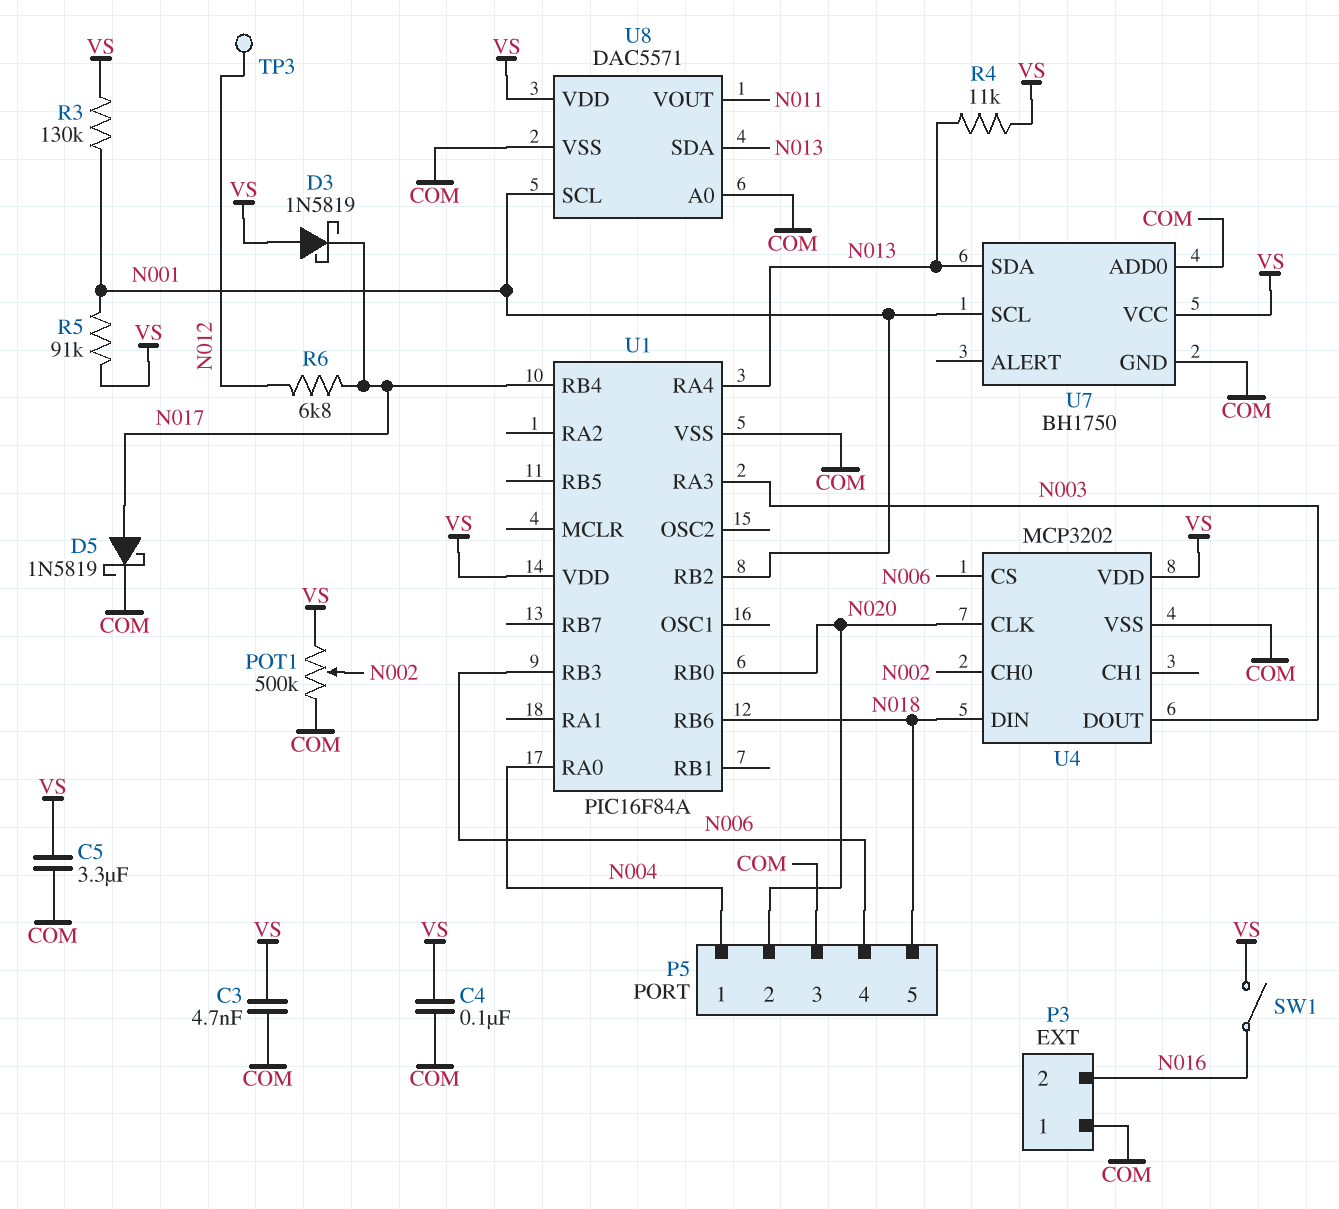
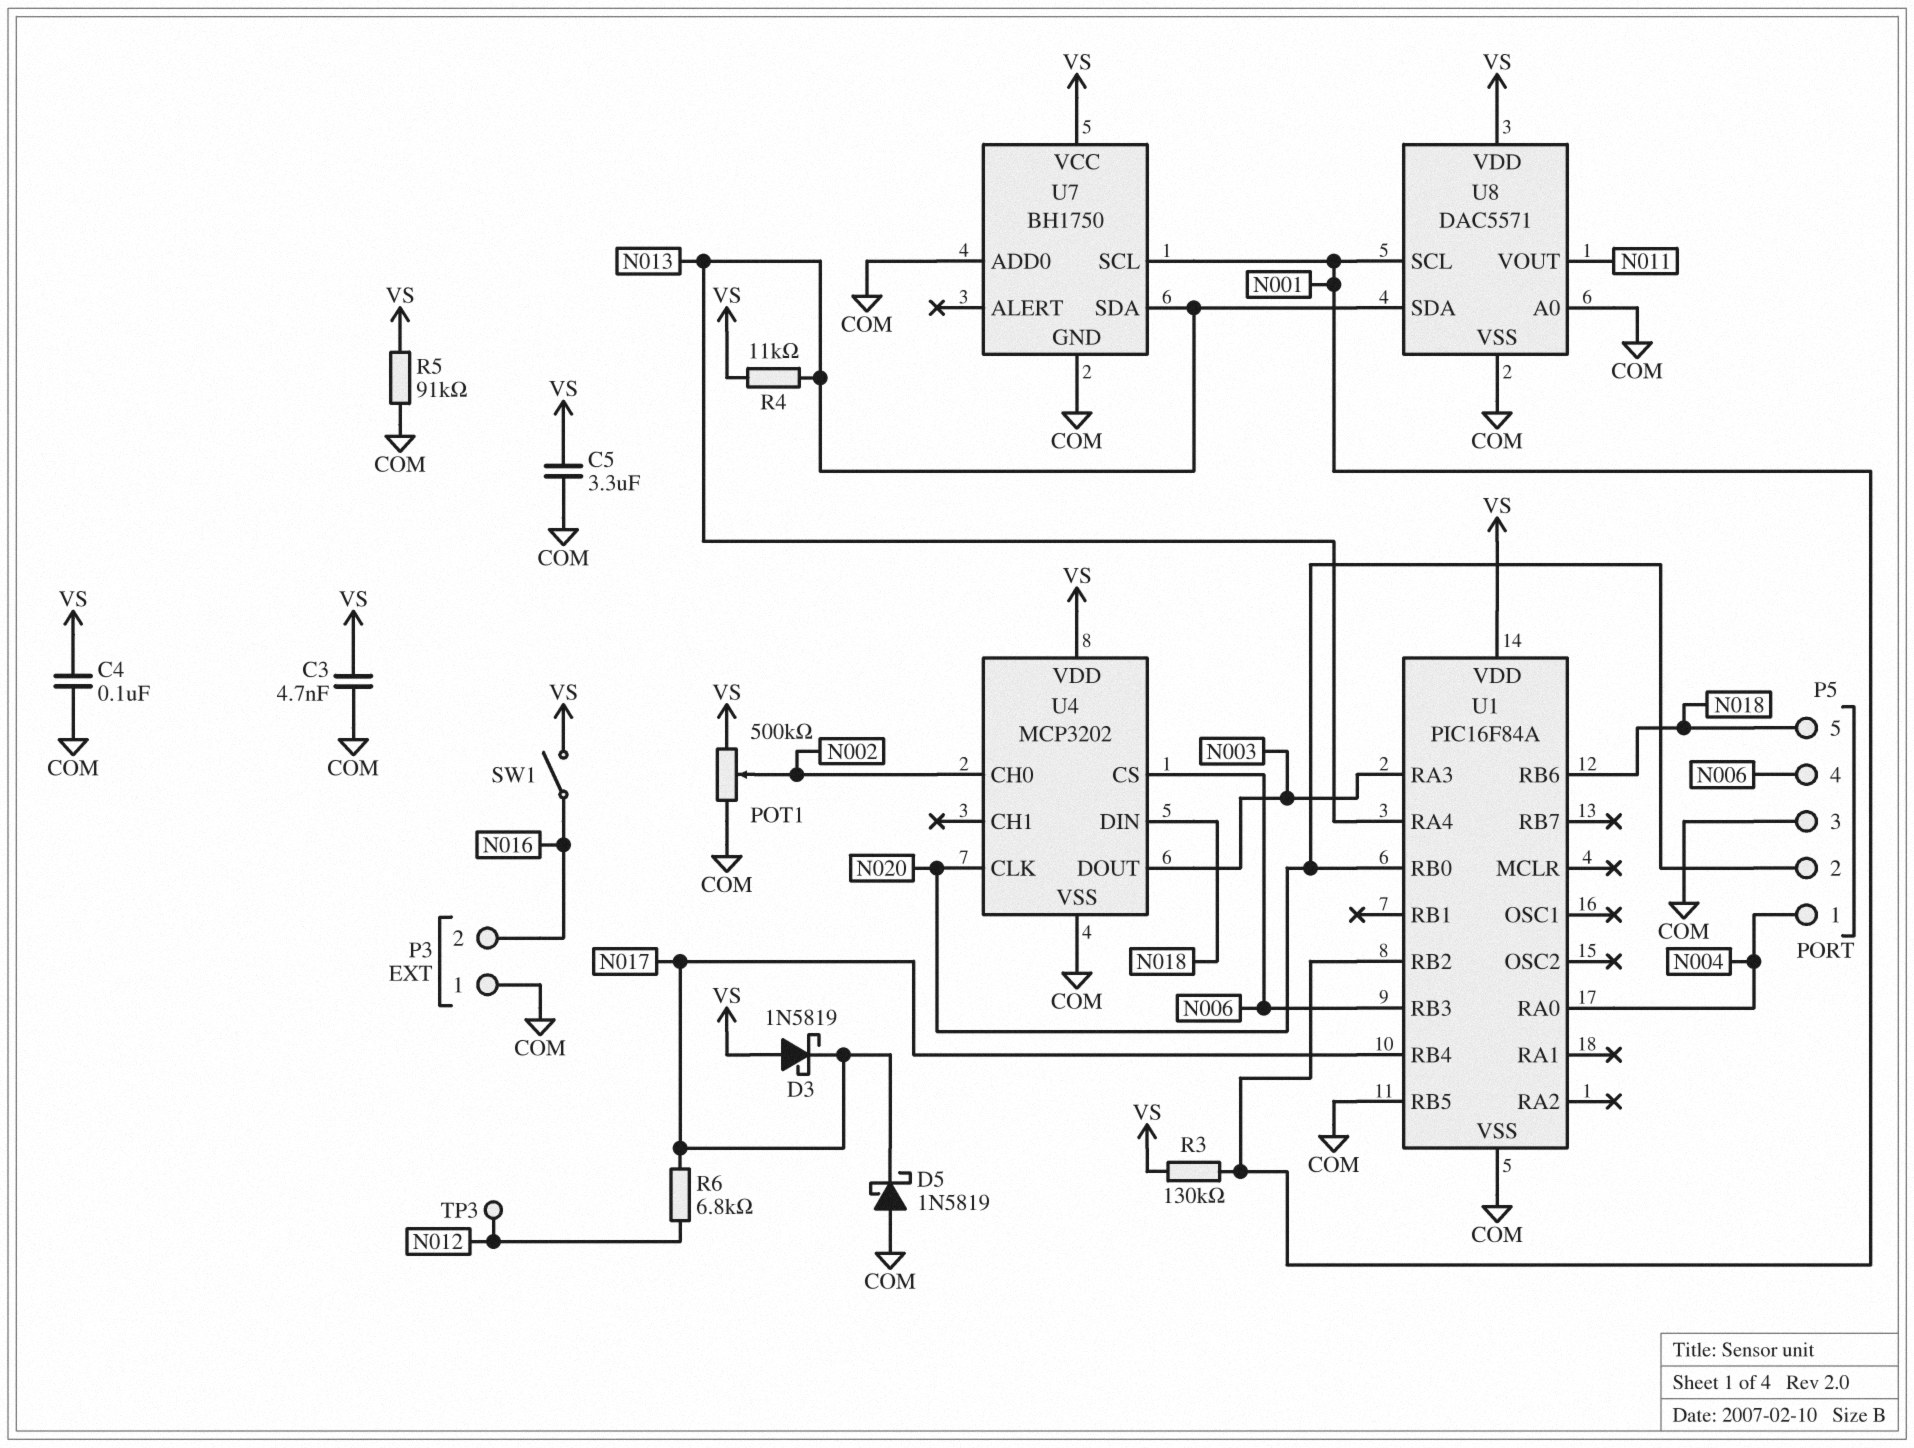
D5: schottky 1N5819 (A N017, K COM) -> schottky 1N5819 (A COM, K N017)
R5: 91k (N001, VS) -> 91k (COM, VS)
U1 pin RB5: none -> COM

